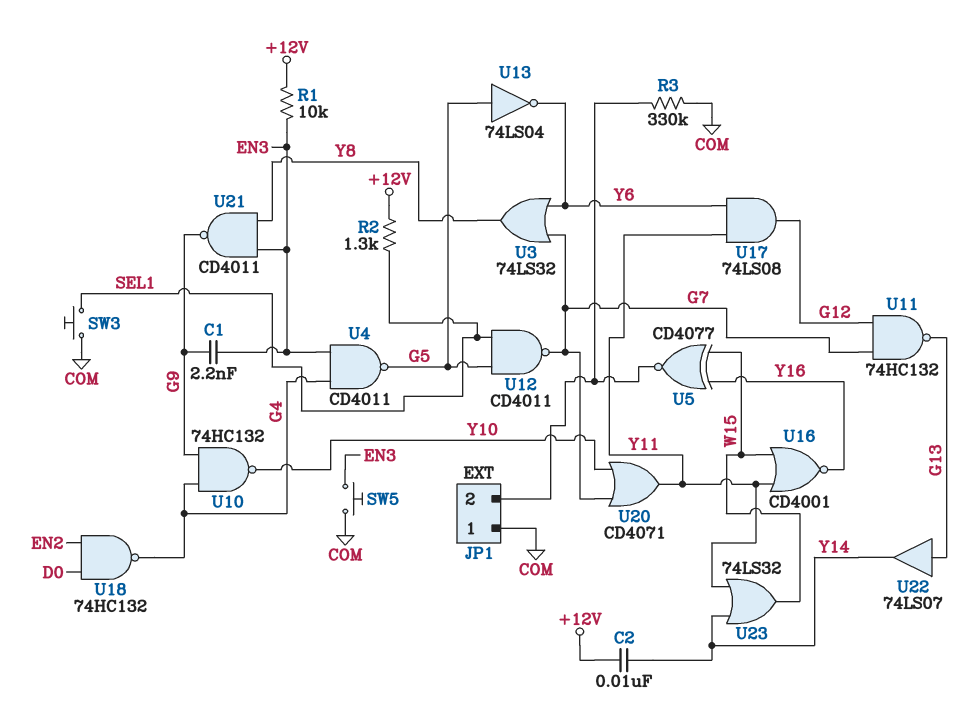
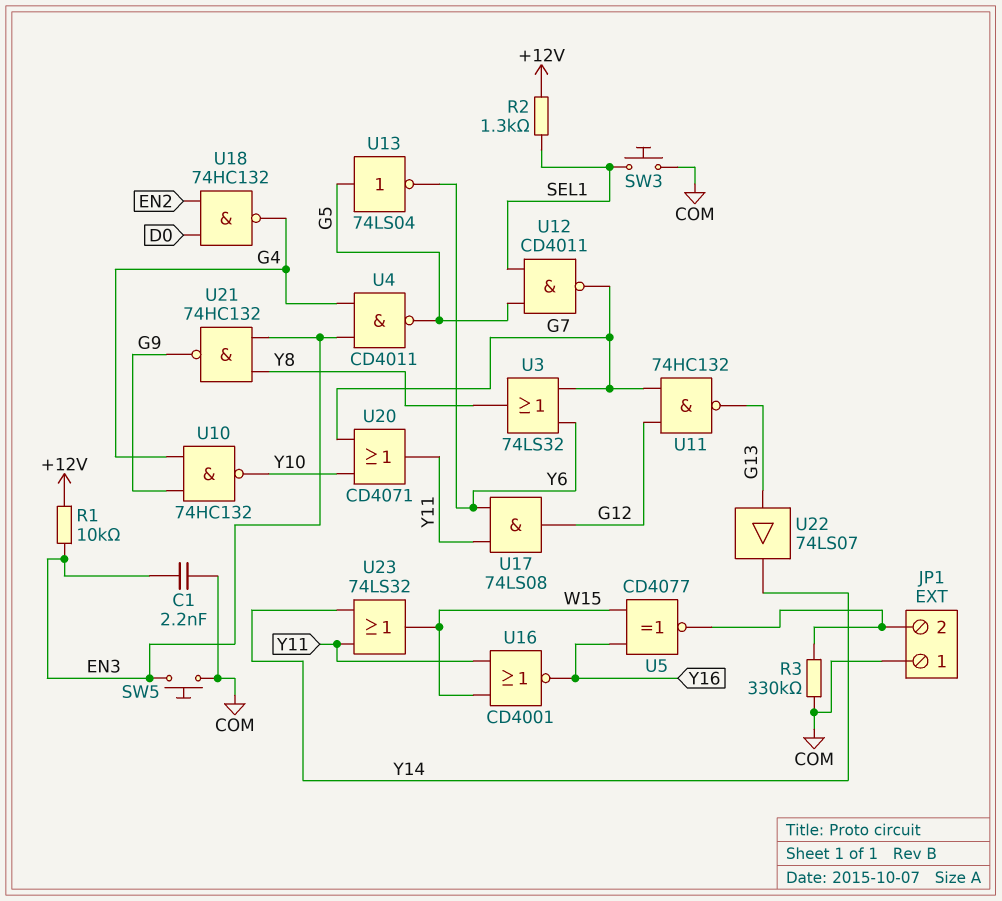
C1: 2.2nF (EN3, G9) -> 2.2nF (COM, EN3)
C2: 10nF (+12V, Y14) -> none
U21: NAND CD4011 (in EN3, in Y8, out G9) -> NAND 74HC132 (in EN3, in Y8, out G9)

